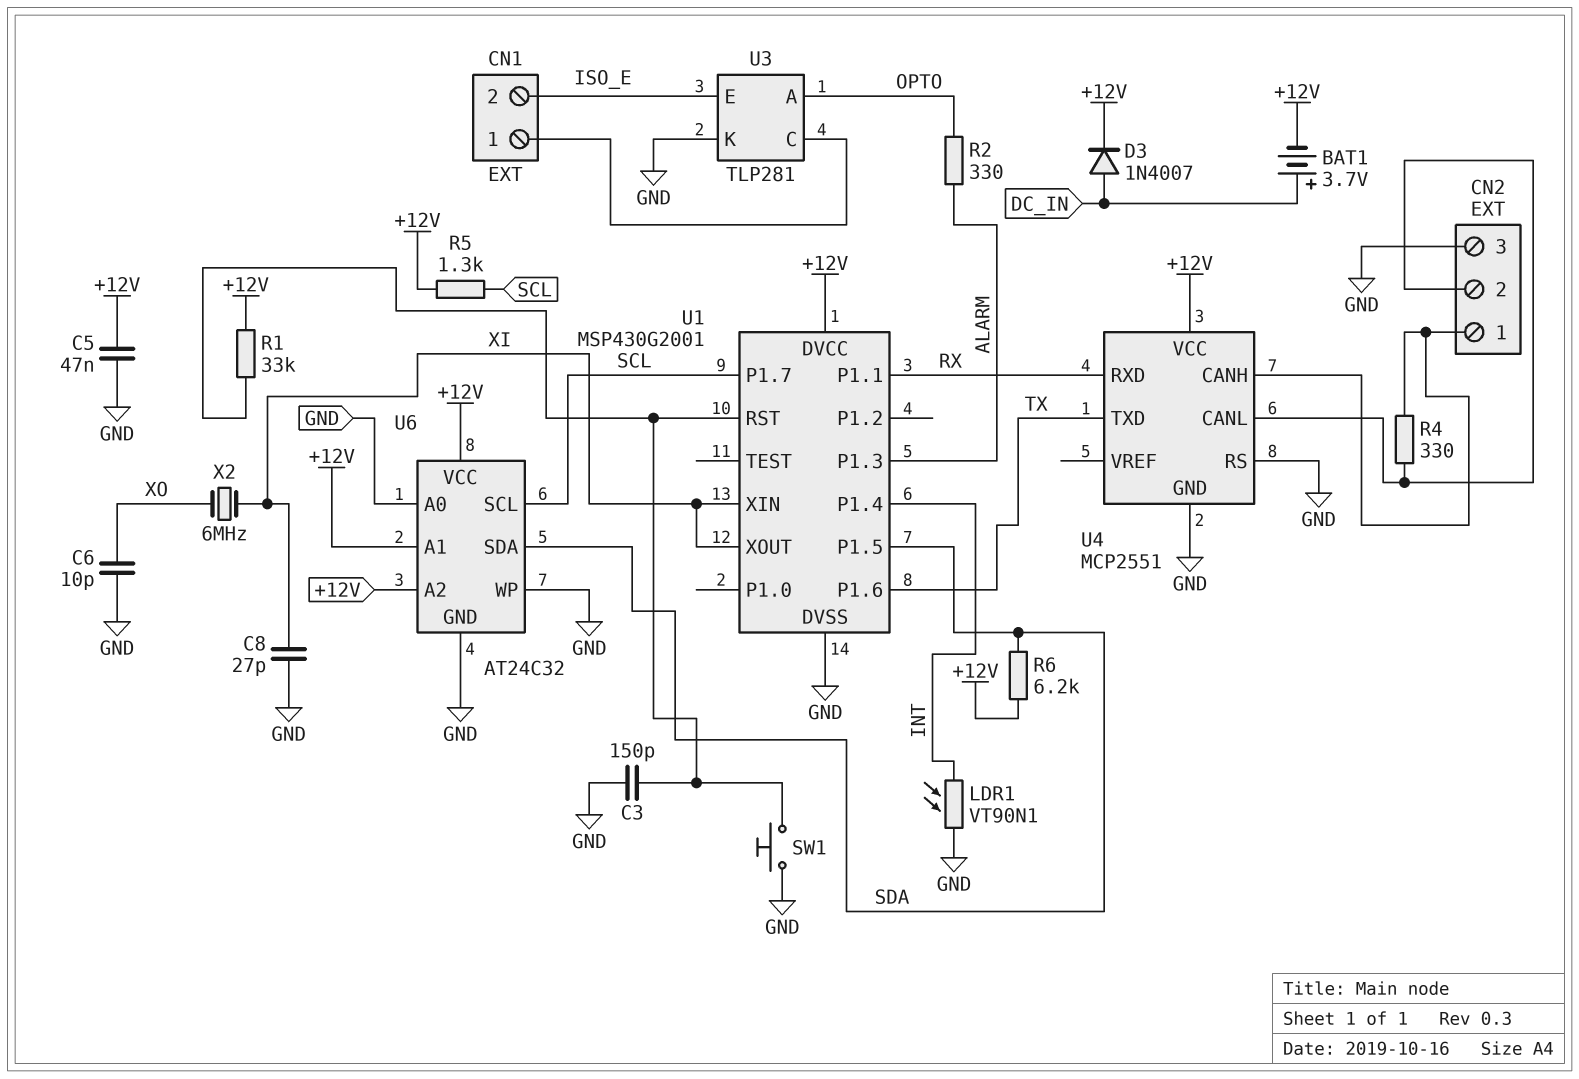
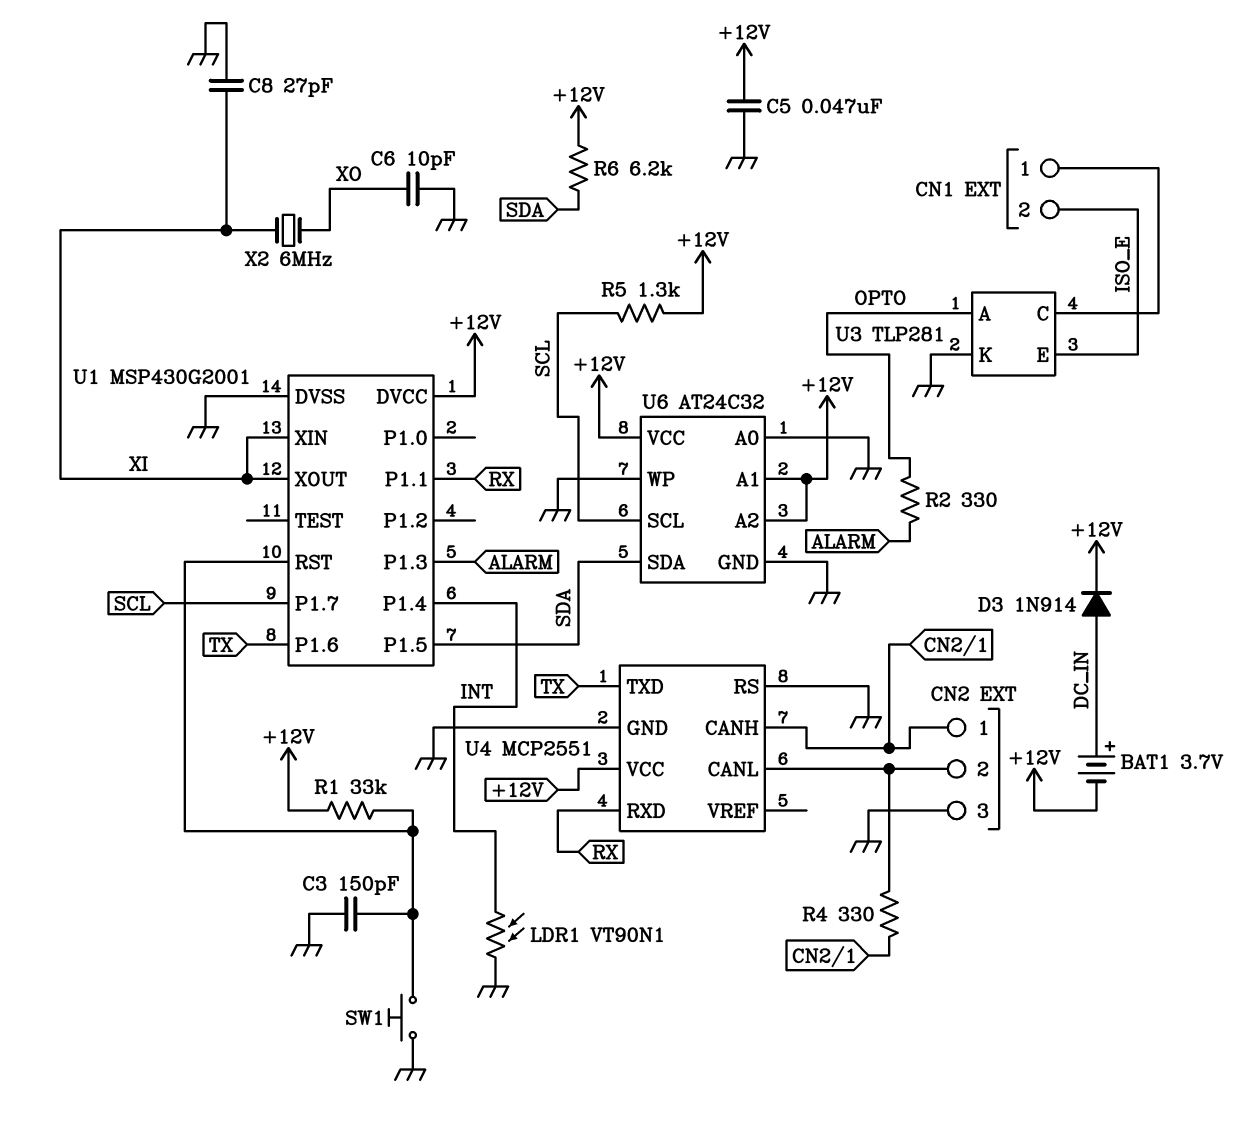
D3: diode 1N4007 (A DC_IN, K +12V) -> diode 1N914 (A DC_IN, K +12V)

